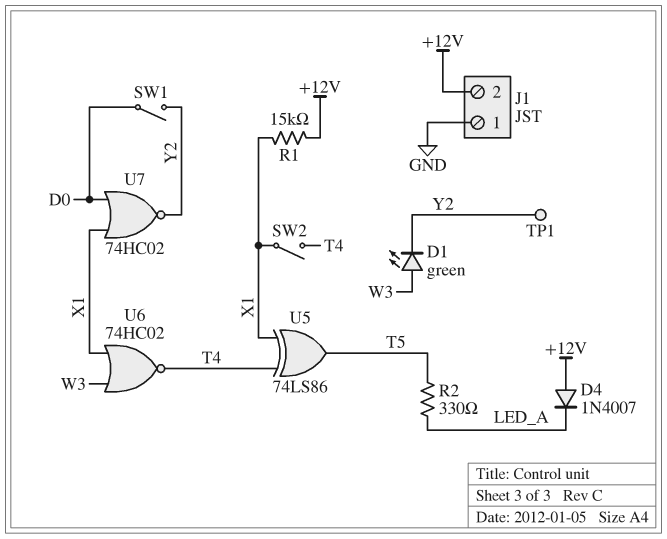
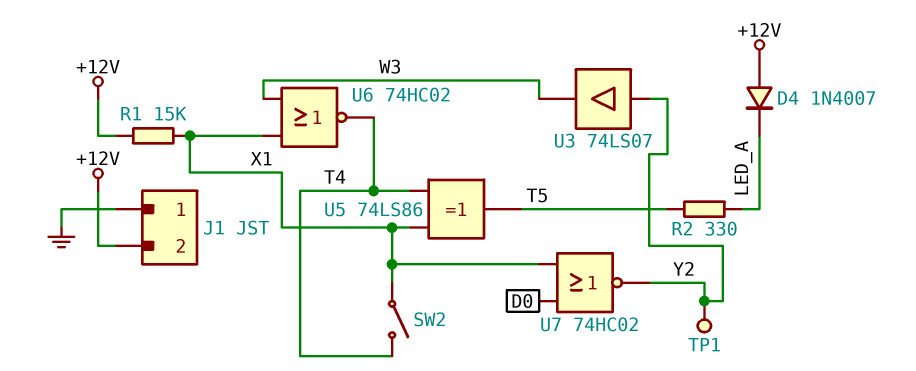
D1: LED green (A W3, K Y2) -> none
SW1: switch (D0, Y2) -> none
U3: none -> buffer 74LS07 (in Y2, out W3)

